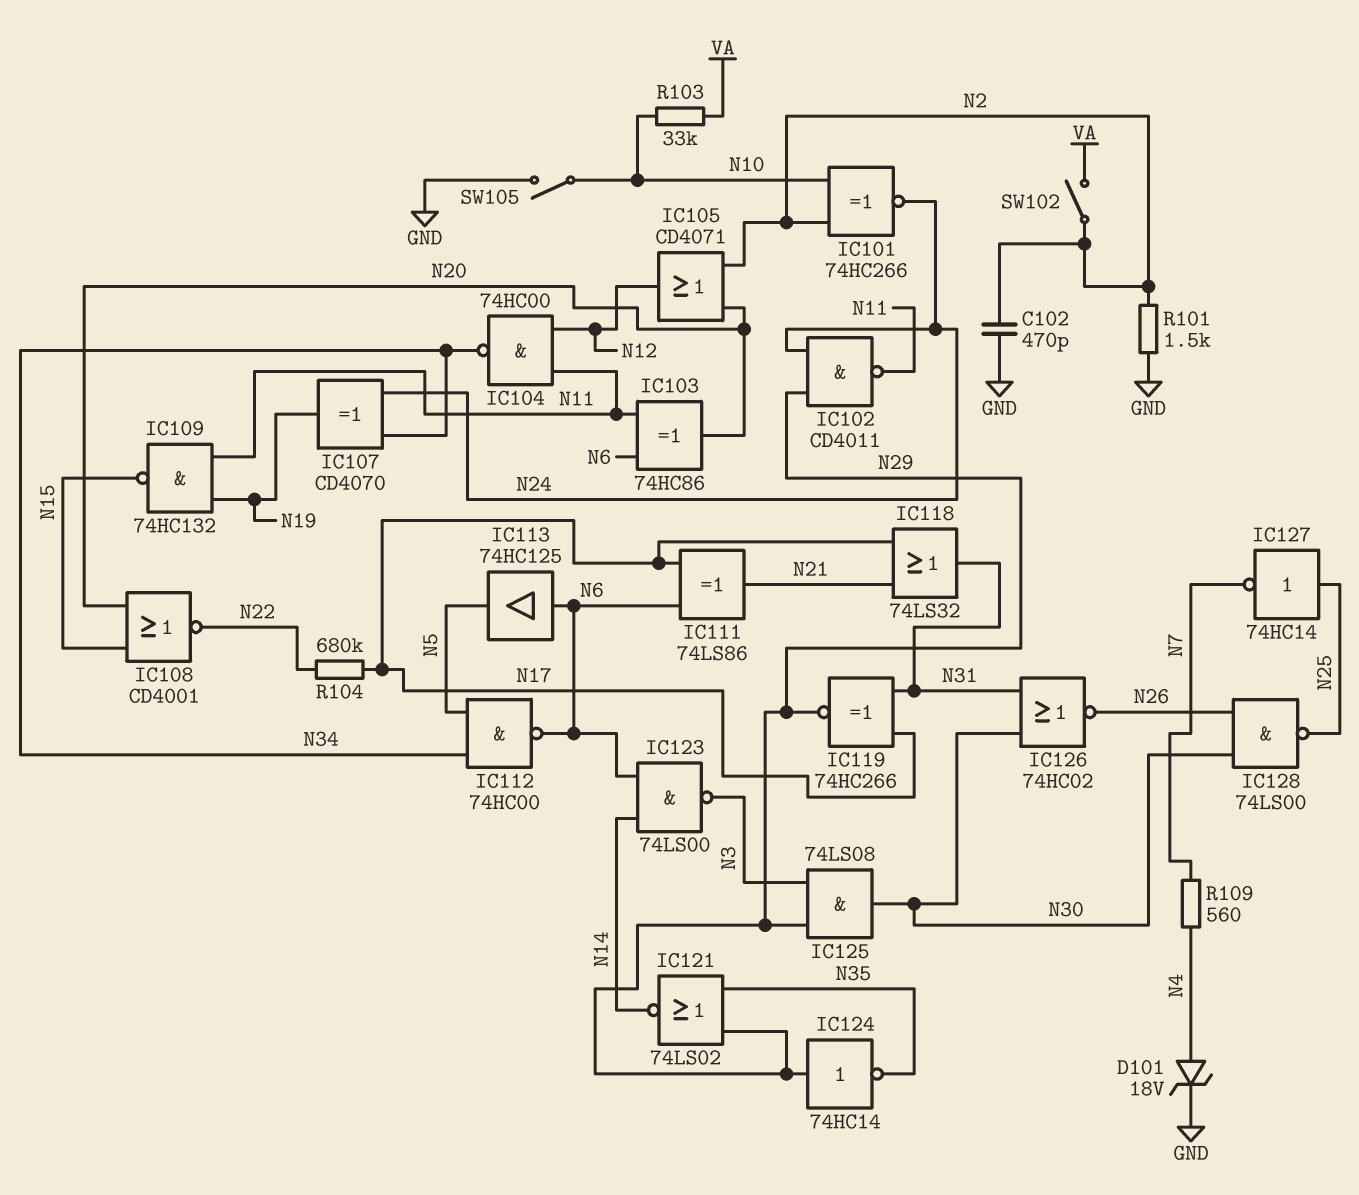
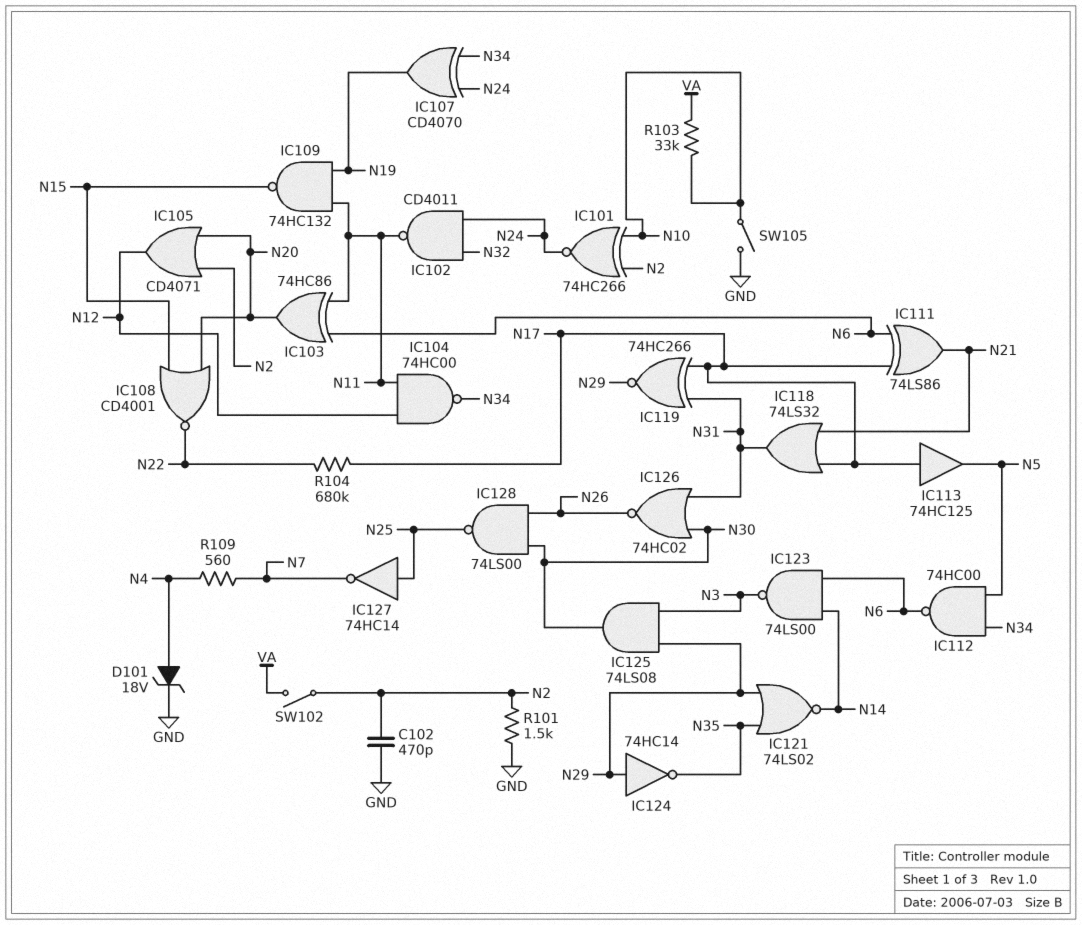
IC102: NAND CD4011 (in N24, in N29, out N11) -> NAND CD4011 (in N24, in N32, out N11)
IC113: buffer 74HC125 (in N6, out N5) -> buffer 74HC125 (in N17, out N5)

